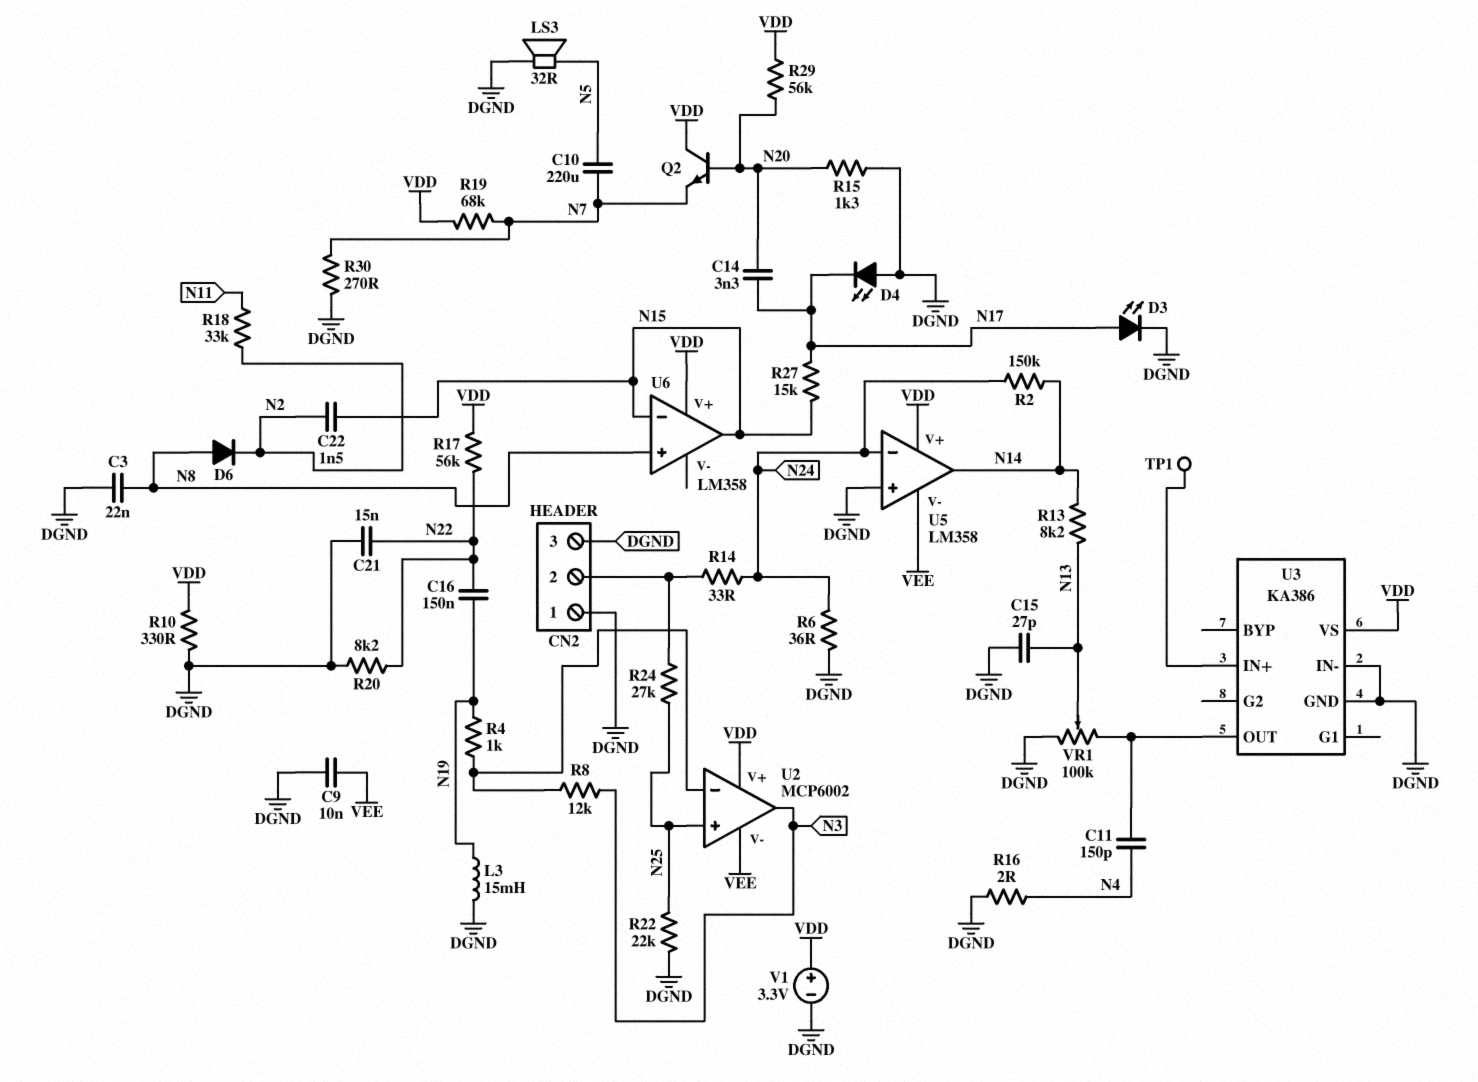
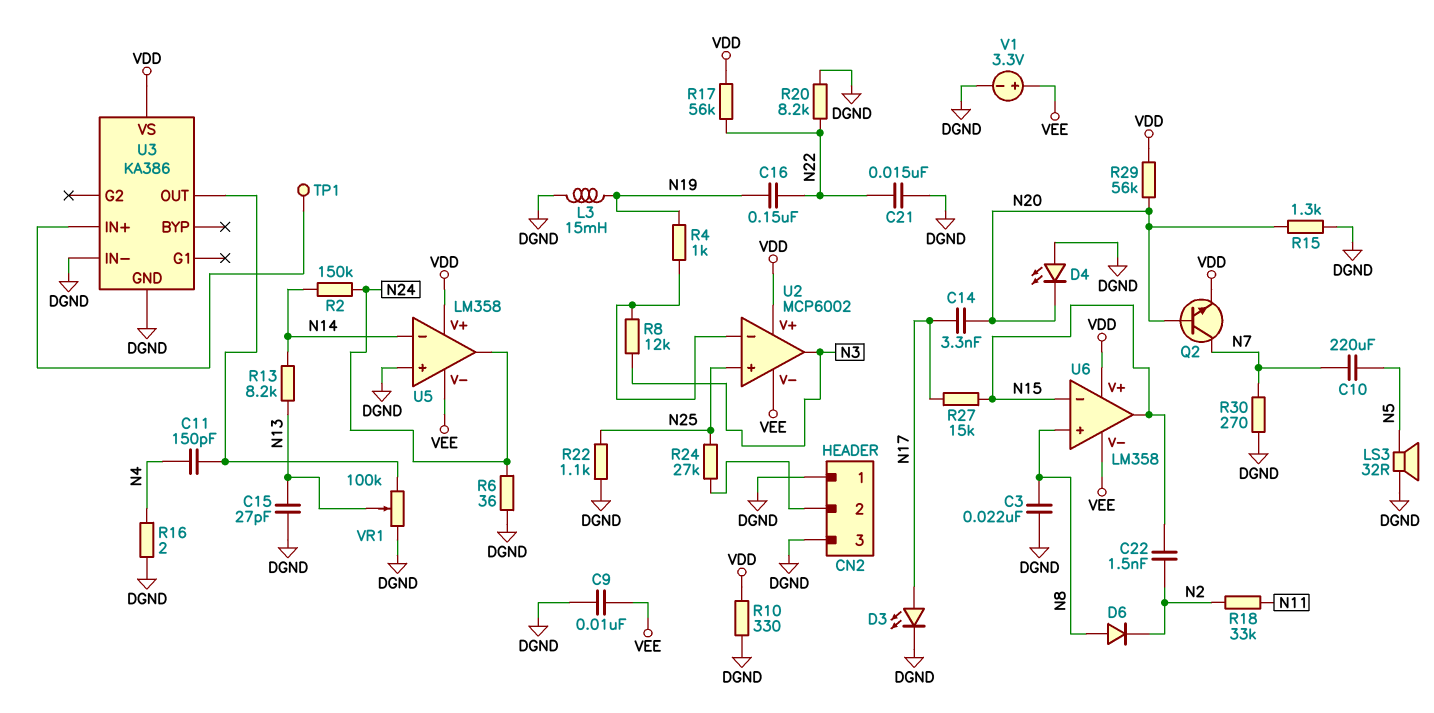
D4: LED (A DGND, K N17) -> LED (A DGND, K N20)
Q2: NPN (B N20, C VDD, E N7) -> NPN (B N20, C N7, E VDD)
R14: 33 (CN2/2, N24) -> none
R19: 68k (N7, VDD) -> none
R22: 22k (DGND, N25) -> 1.1k (DGND, N25)
U5 pin in-: N24 -> N14
U5 pin out: N14 -> N24
U6 pin V-: none -> VEE
V1: 3.3V (plus VDD, minus DGND) -> 3.3V (plus VEE, minus DGND)

